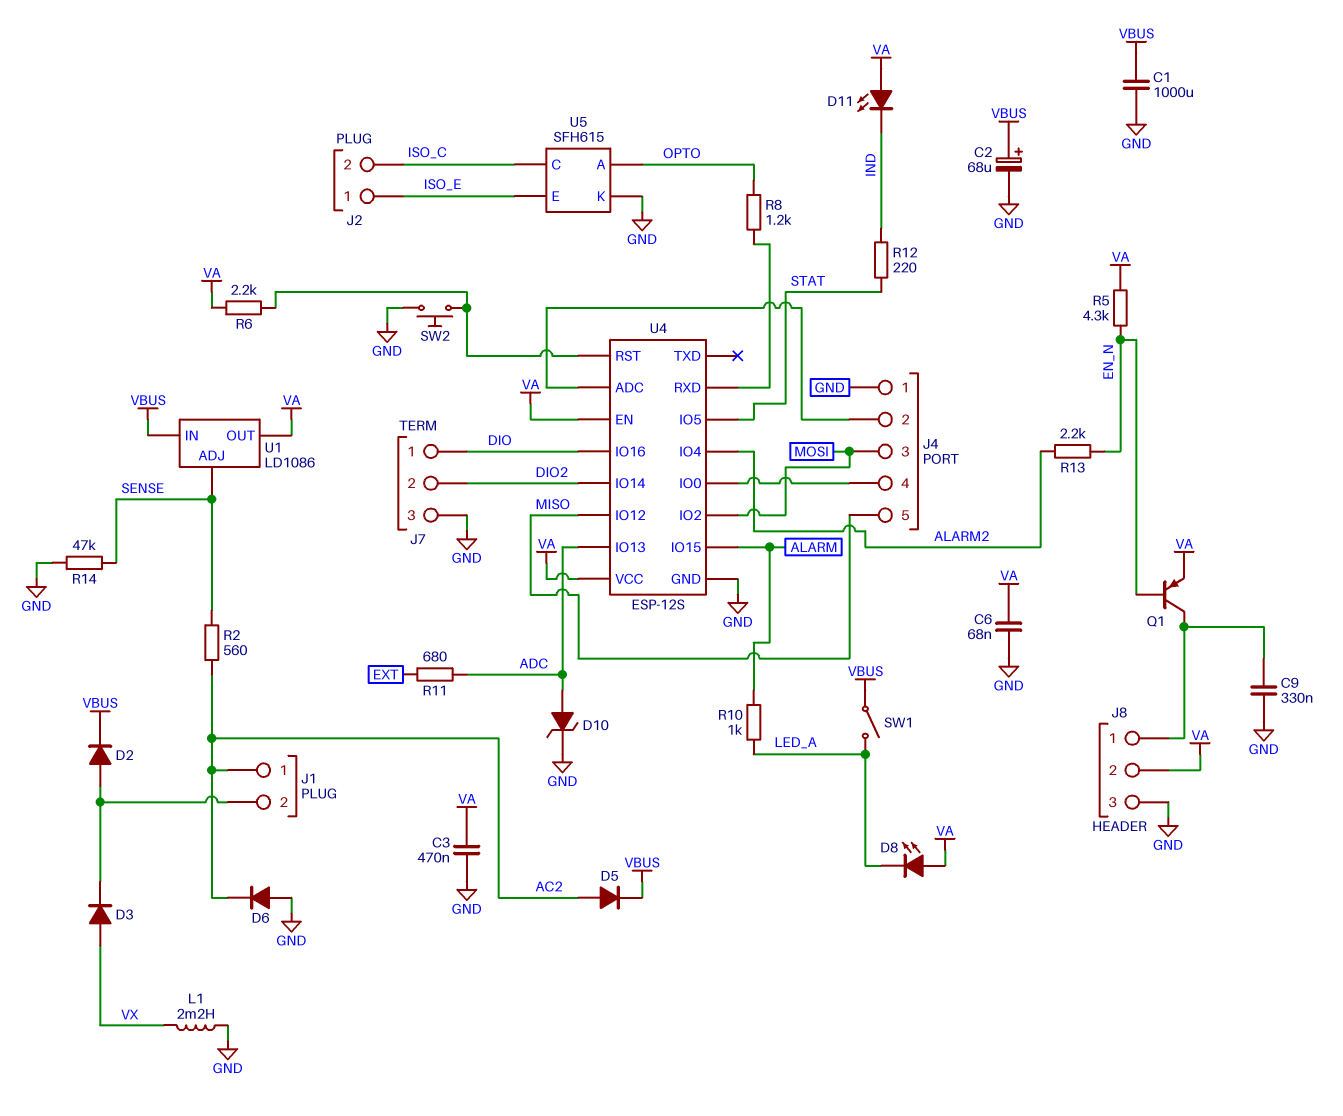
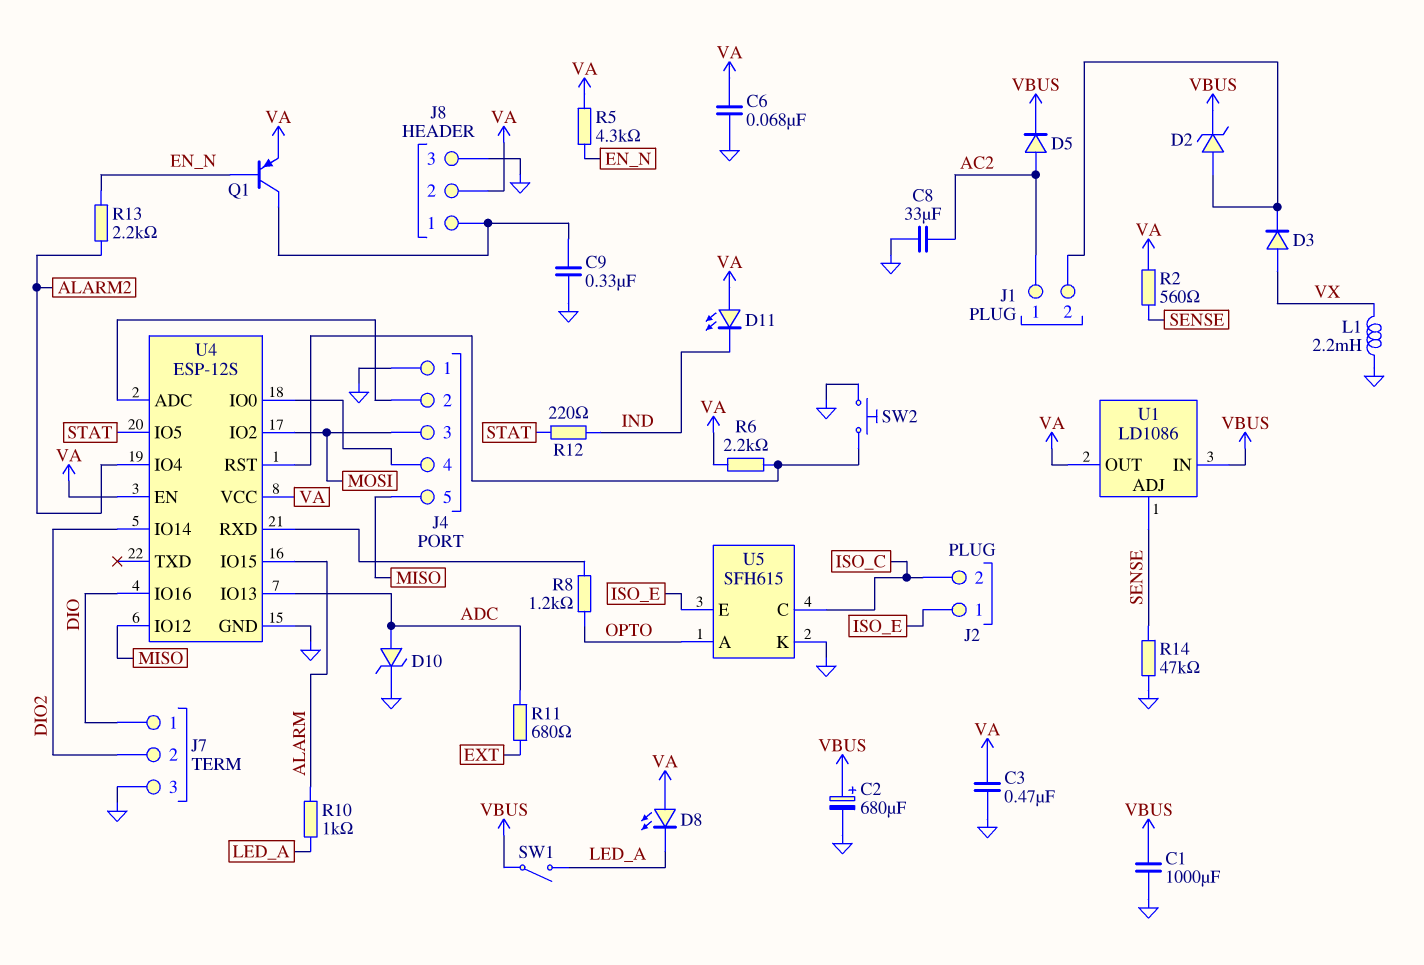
C2: 68uF (plus VBUS, minus GND) -> 680uF (plus VBUS, minus GND)
C8: none -> 33uF (AC2, GND)
D2: diode (A J1/2, K VBUS) -> zener (A J1/2, K VBUS)
D6: diode (A GND, K AC2) -> none
R2: 560 (AC2, SENSE) -> 560 (SENSE, VA)

